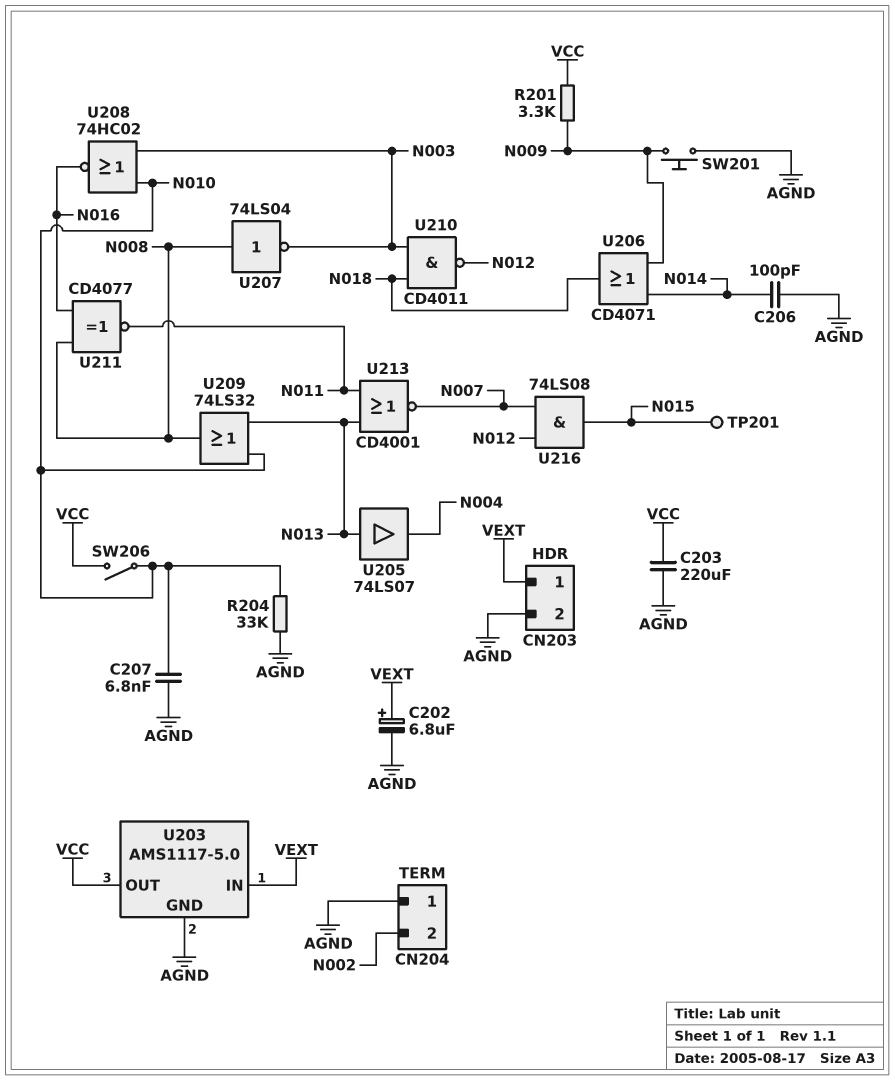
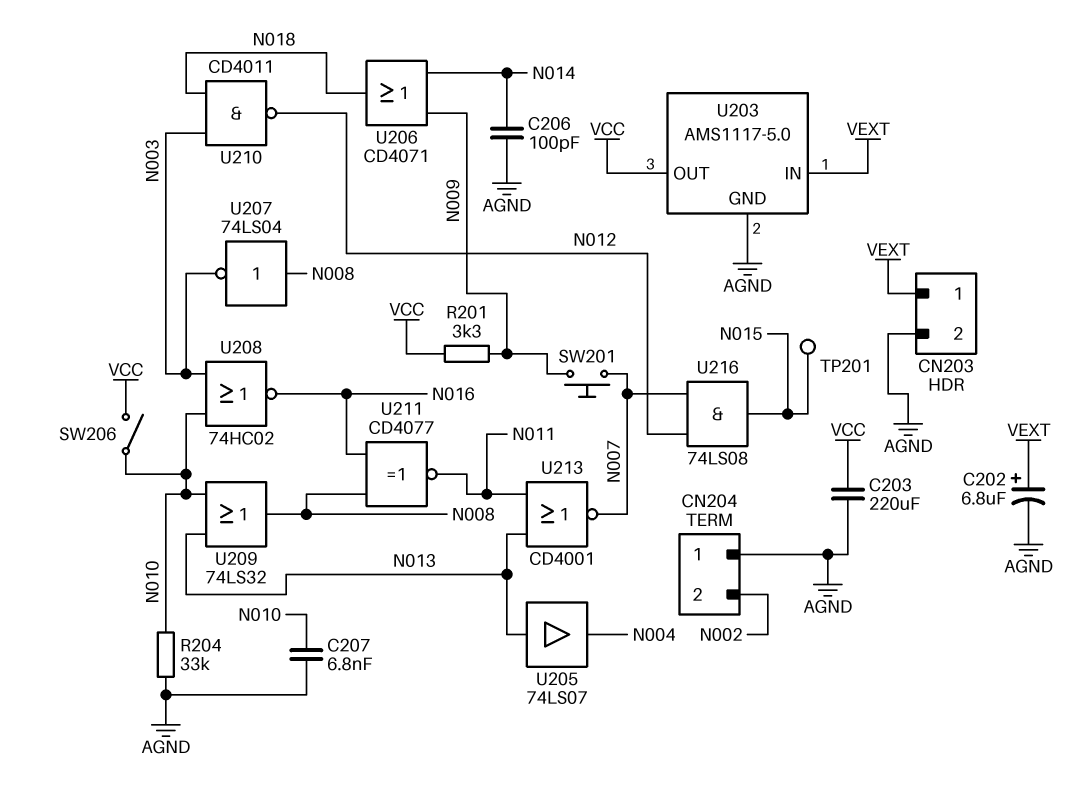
SW201: button (AGND, N009) -> button (N007, N009)

